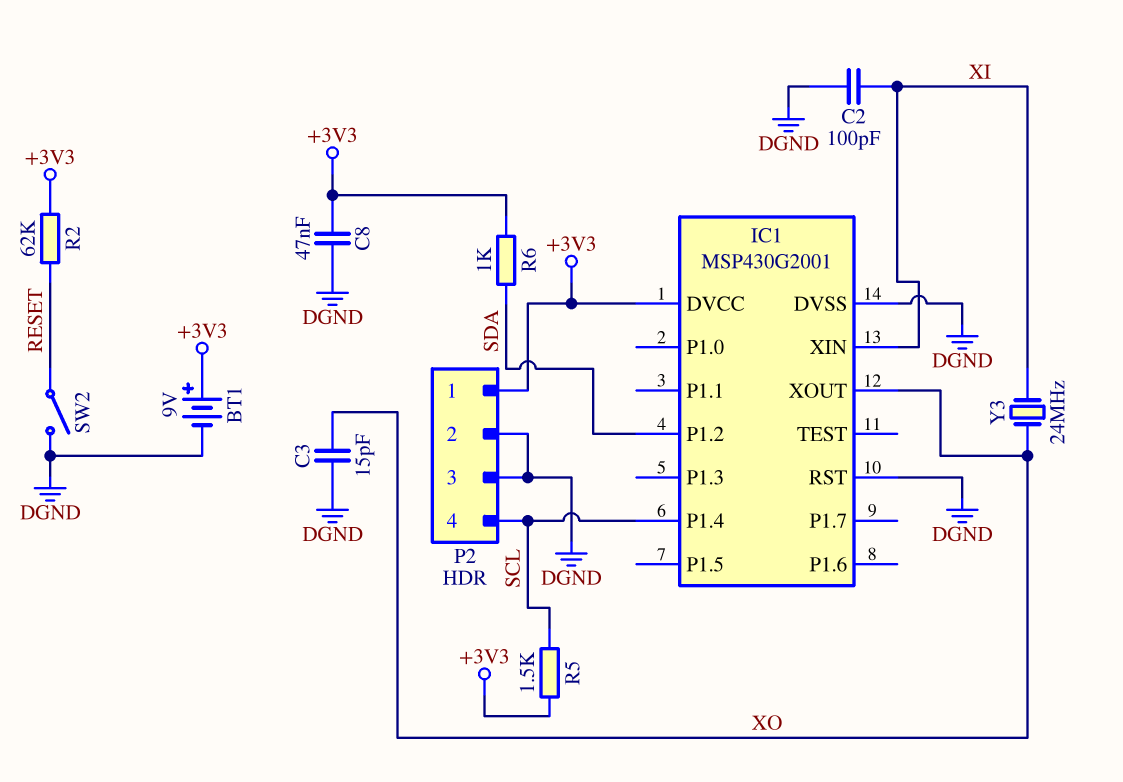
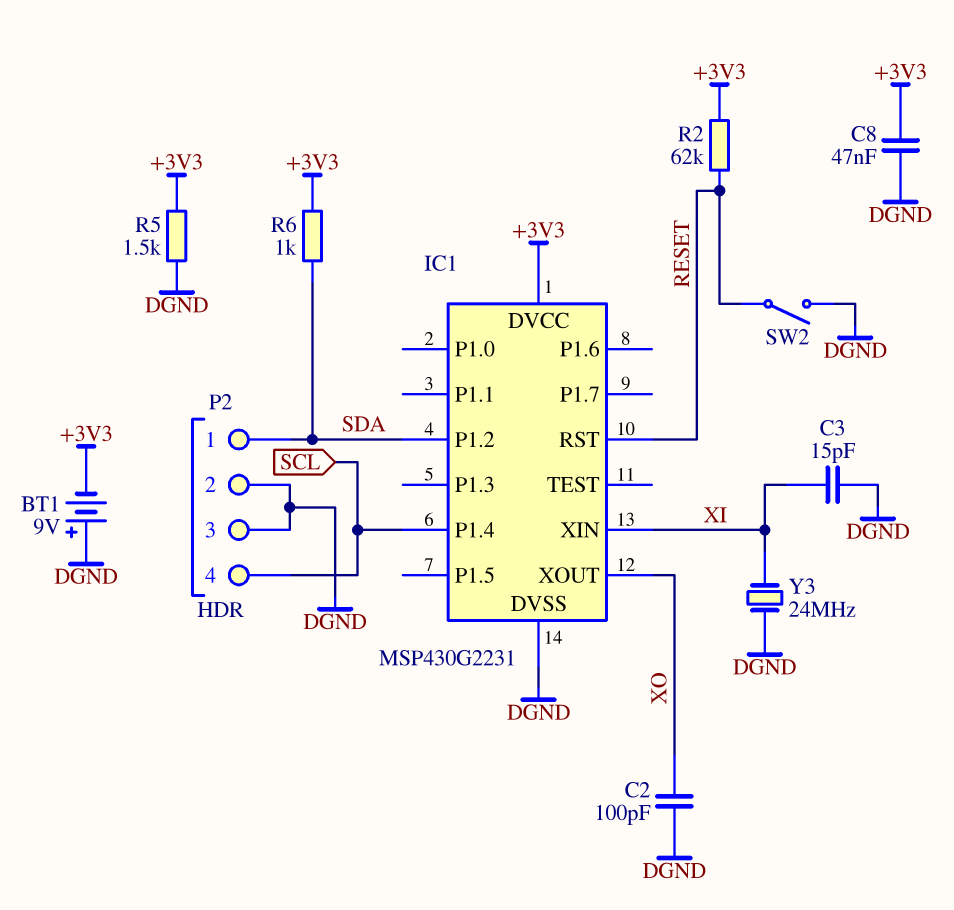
BT1: 9V (plus +3V3, minus DGND) -> 9V (plus DGND, minus +3V3)
C2: 100pF (DGND, XI) -> 100pF (DGND, XO)
C3: 15pF (DGND, XO) -> 15pF (DGND, XI)
IC1: MSP430G2001 -> MSP430G2231
IC1 pin RST: DGND -> RESET
P2 pin 1: +3V3 -> SDA
R5: 1.5k (+3V3, SCL) -> 1.5k (+3V3, DGND)
Y3: 24MHz (XI, XO) -> 24MHz (DGND, XI)

